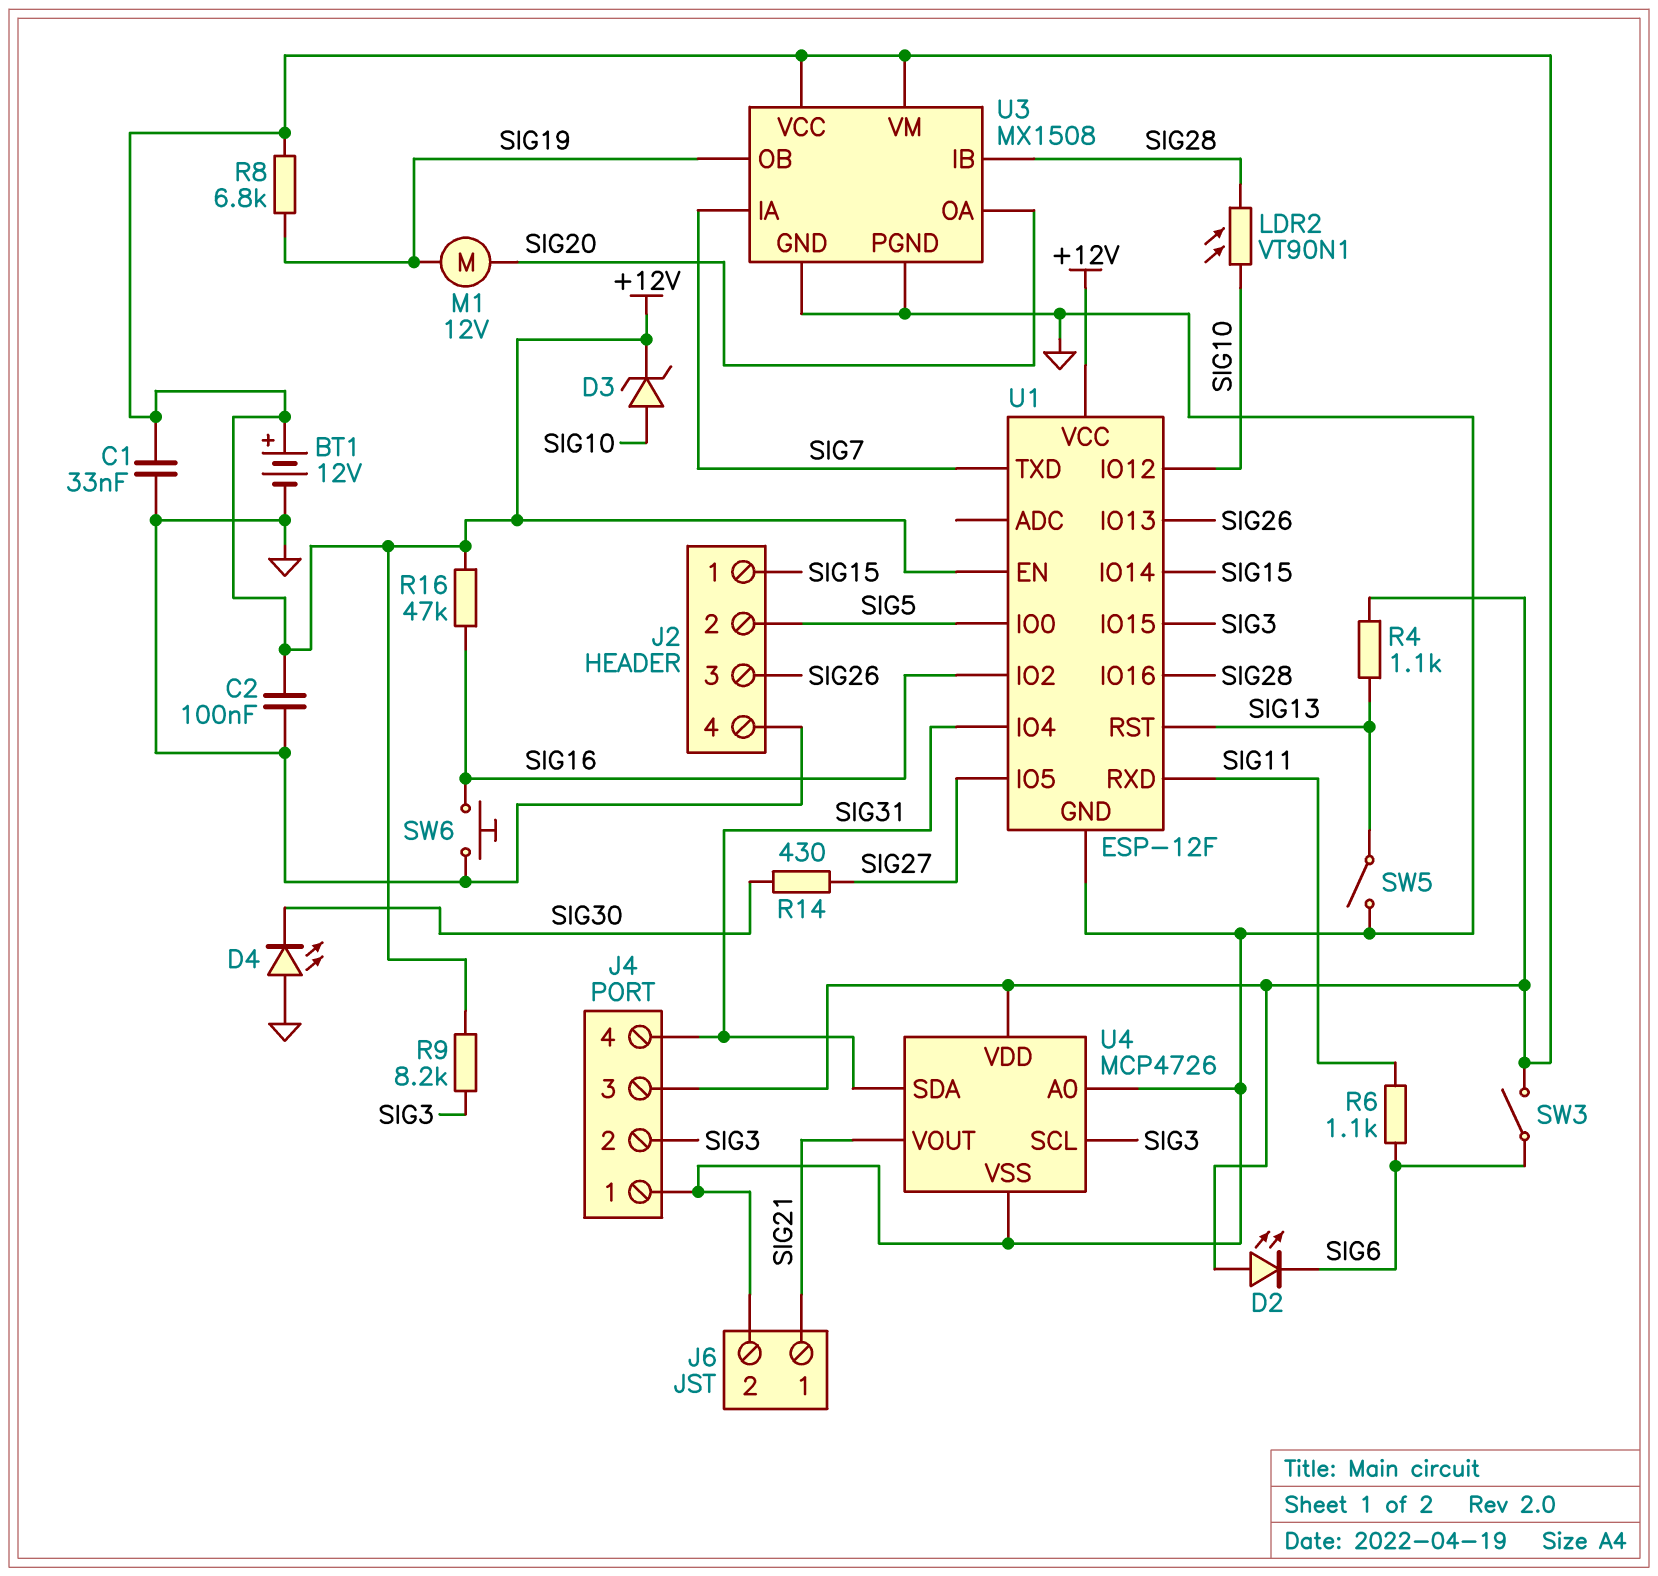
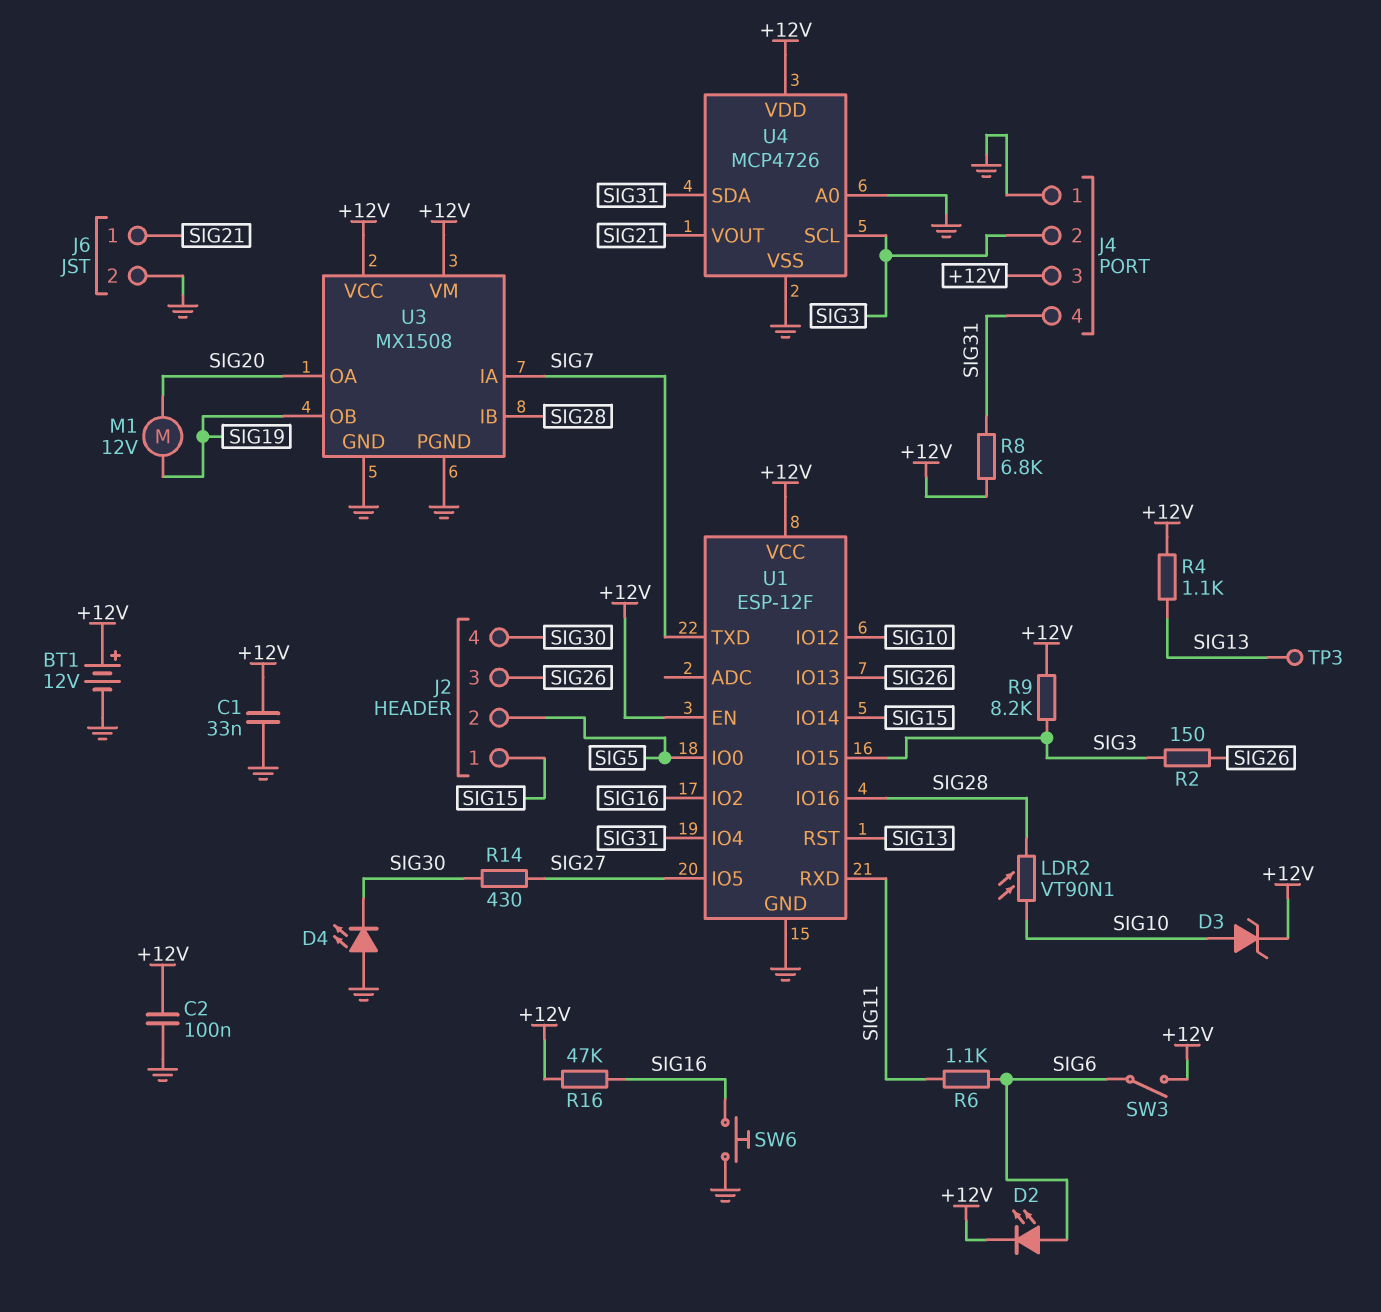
D2: LED (A +12V, K SIG6) -> LED (A SIG6, K +12V)
J2 pin 4: GND -> SIG30
R2: none -> 150 (SIG3, SIG26)
R8: 6.8k (+12V, SIG19) -> 6.8k (+12V, SIG31)
SW5: switch (GND, SIG13) -> none
TP3: none -> test point (SIG13)

